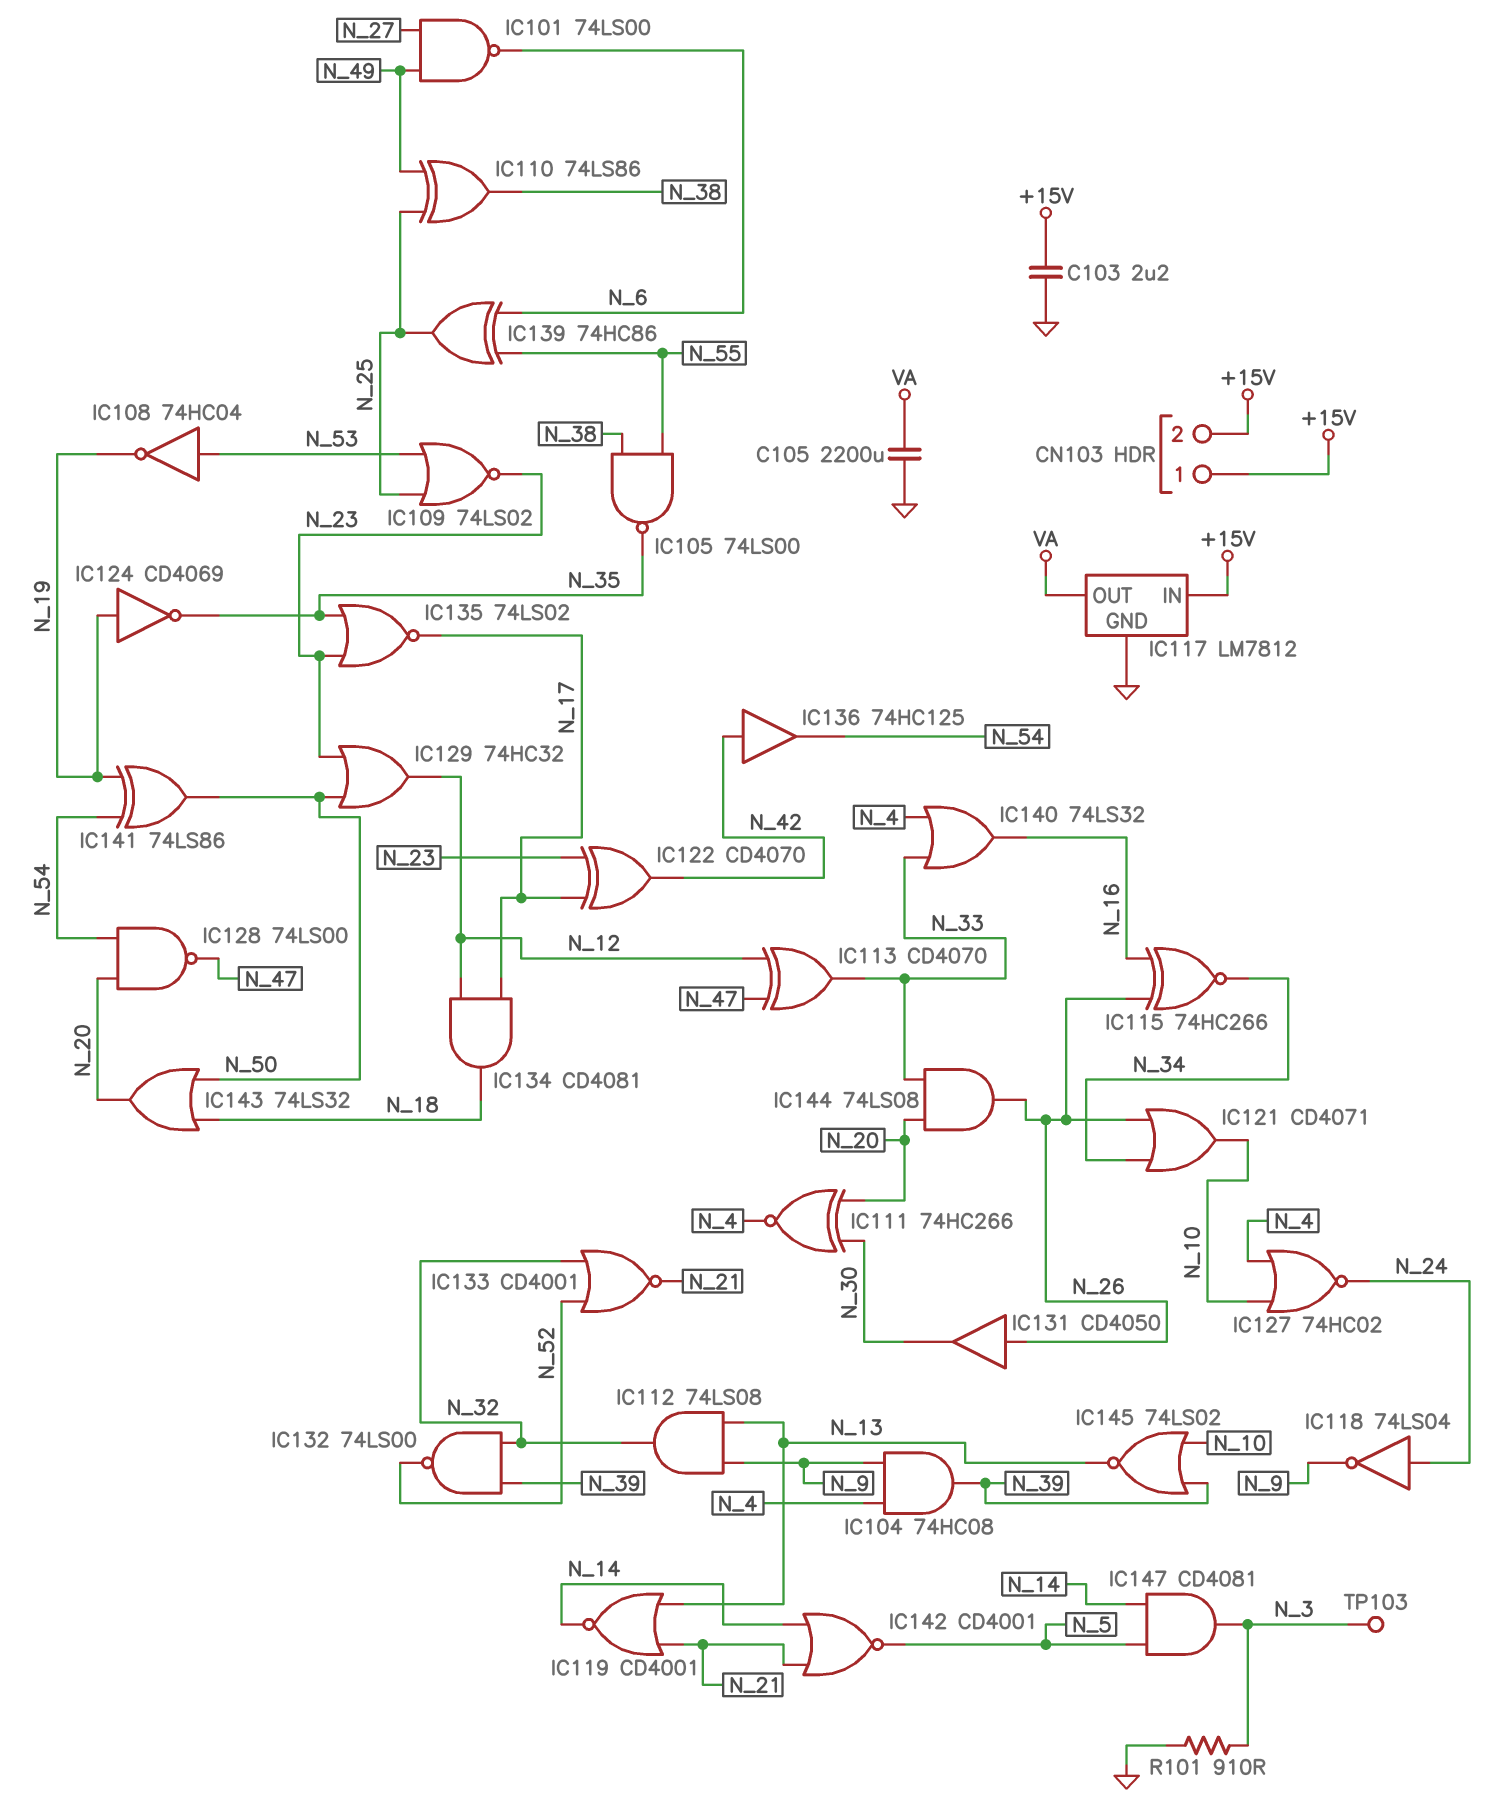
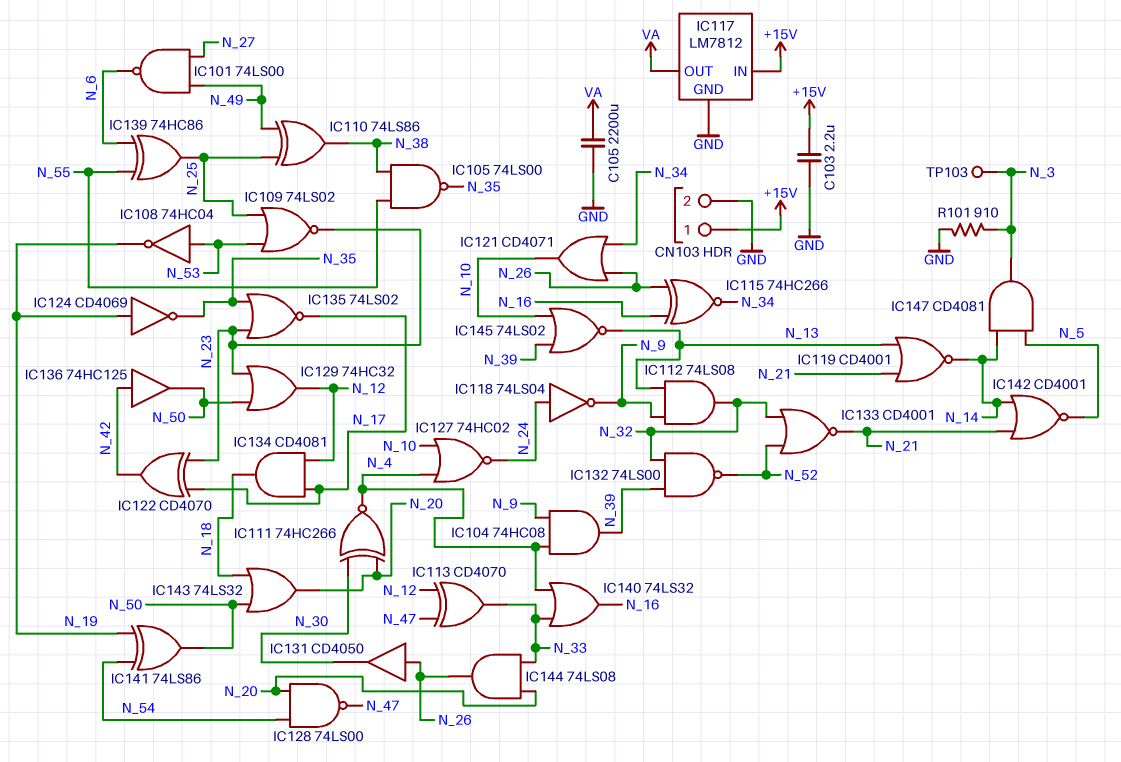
CN103 pin 2: +15V -> GND
IC136: buffer 74HC125 (in N_42, out N_54) -> buffer 74HC125 (in N_42, out N_50)

